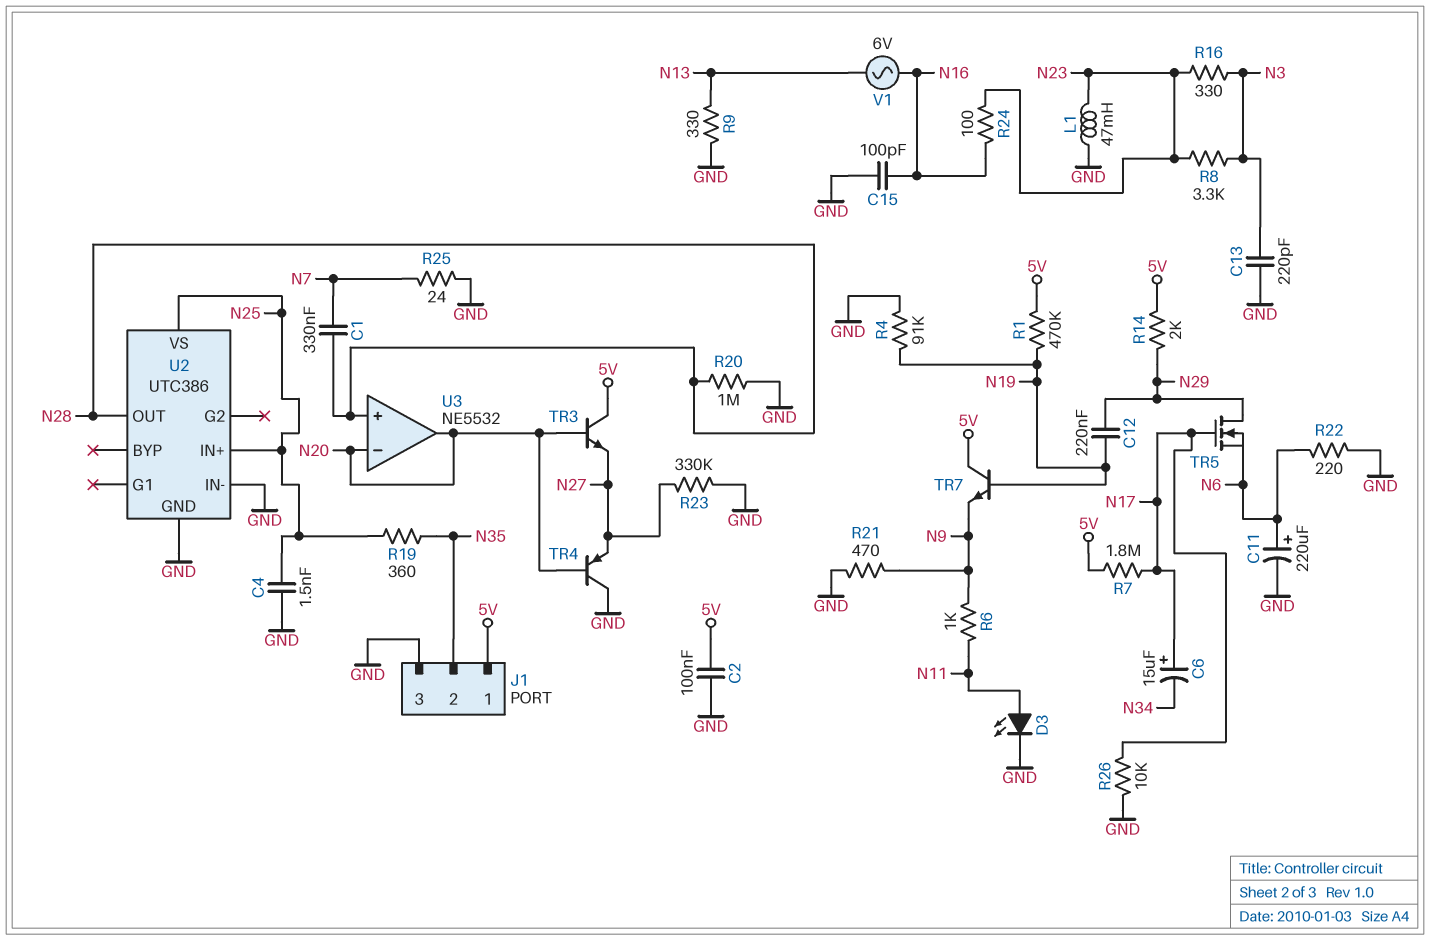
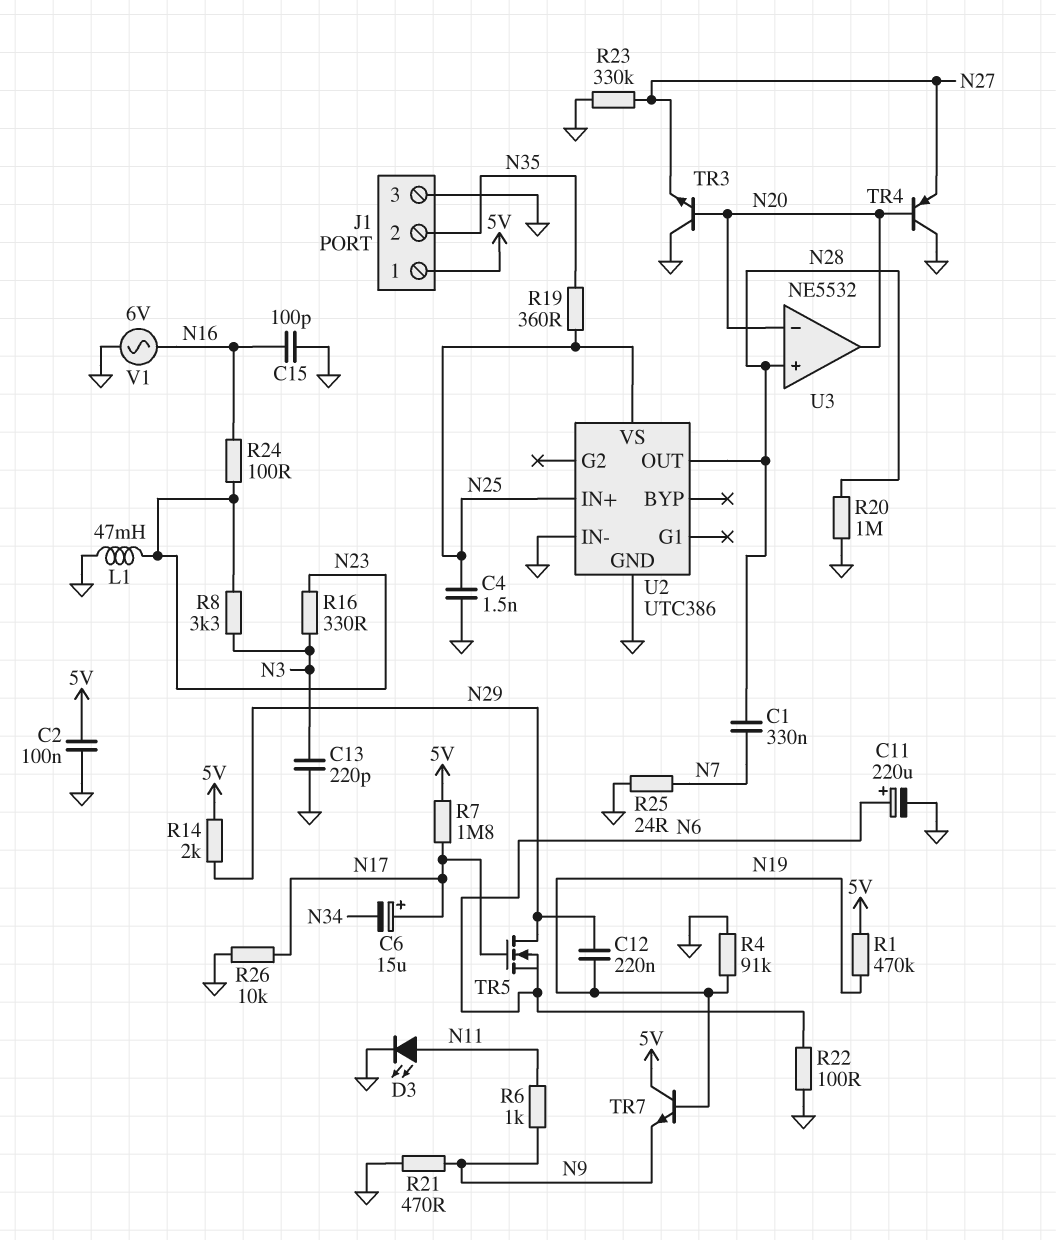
R9: 330 (GND, N13) -> none
R22: 220 (GND, N6) -> 100 (GND, N6)
TR3: NPN (B N20, C 5V, E N27) -> NPN (B N20, C GND, E N27)
V1: AC 6V (N13, N16) -> AC 6V (GND, N16)

